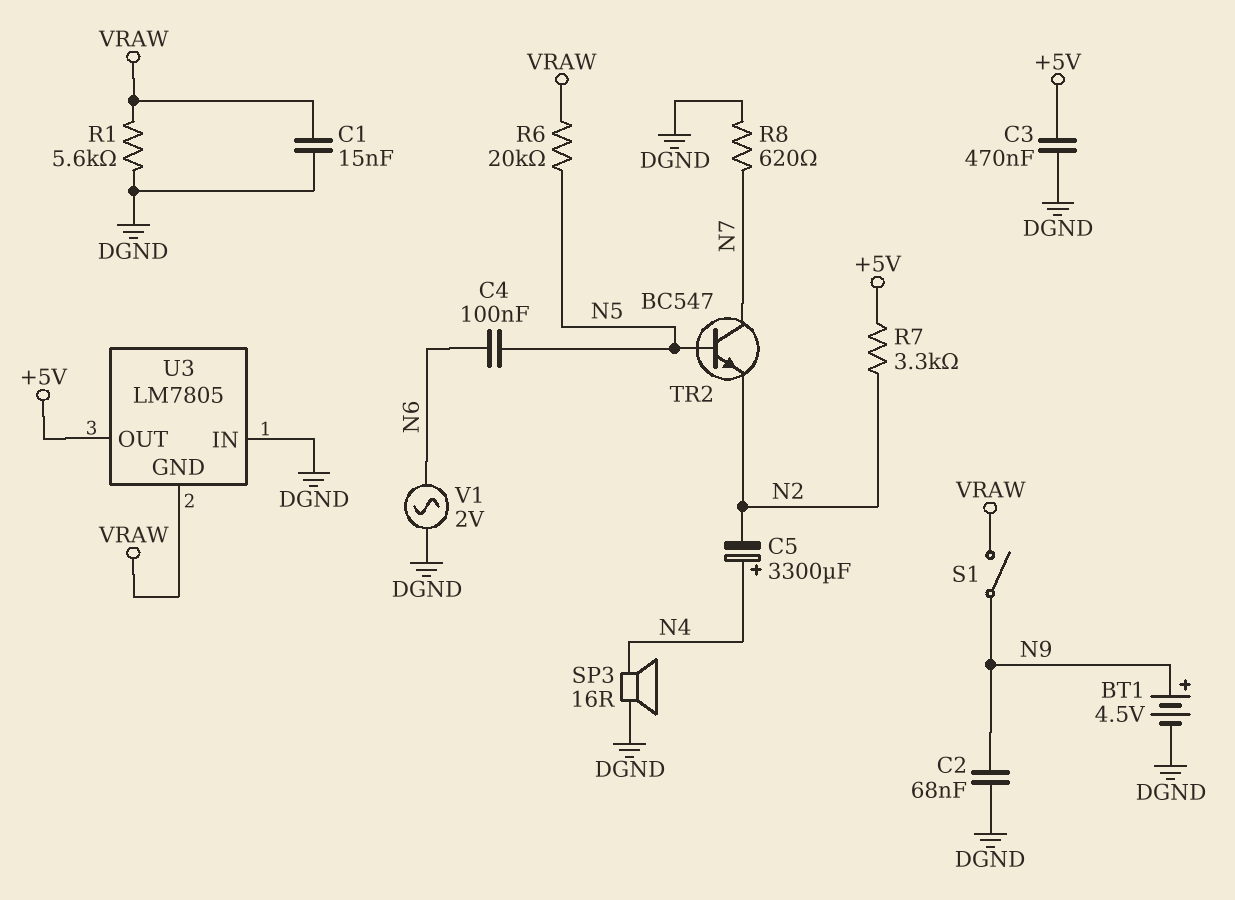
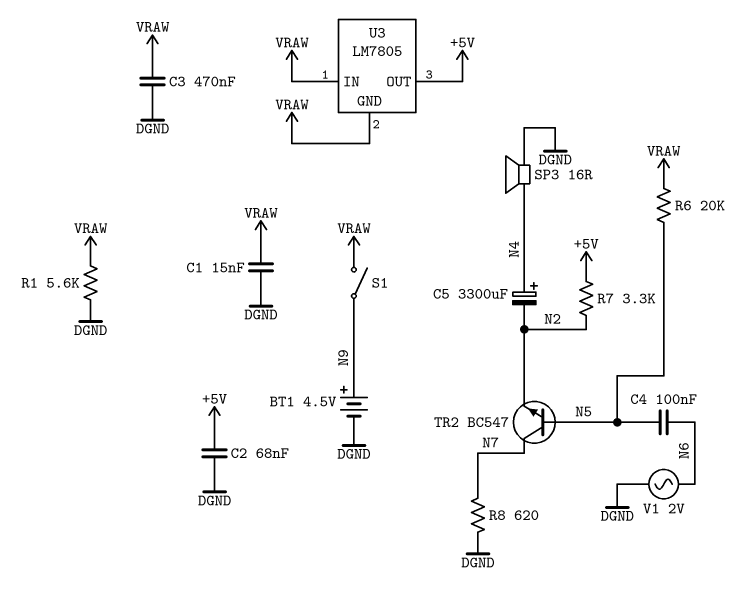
C2: 68nF (DGND, N9) -> 68nF (+5V, DGND)
C3: 470nF (+5V, DGND) -> 470nF (DGND, VRAW)
U3 pin IN: DGND -> VRAW

